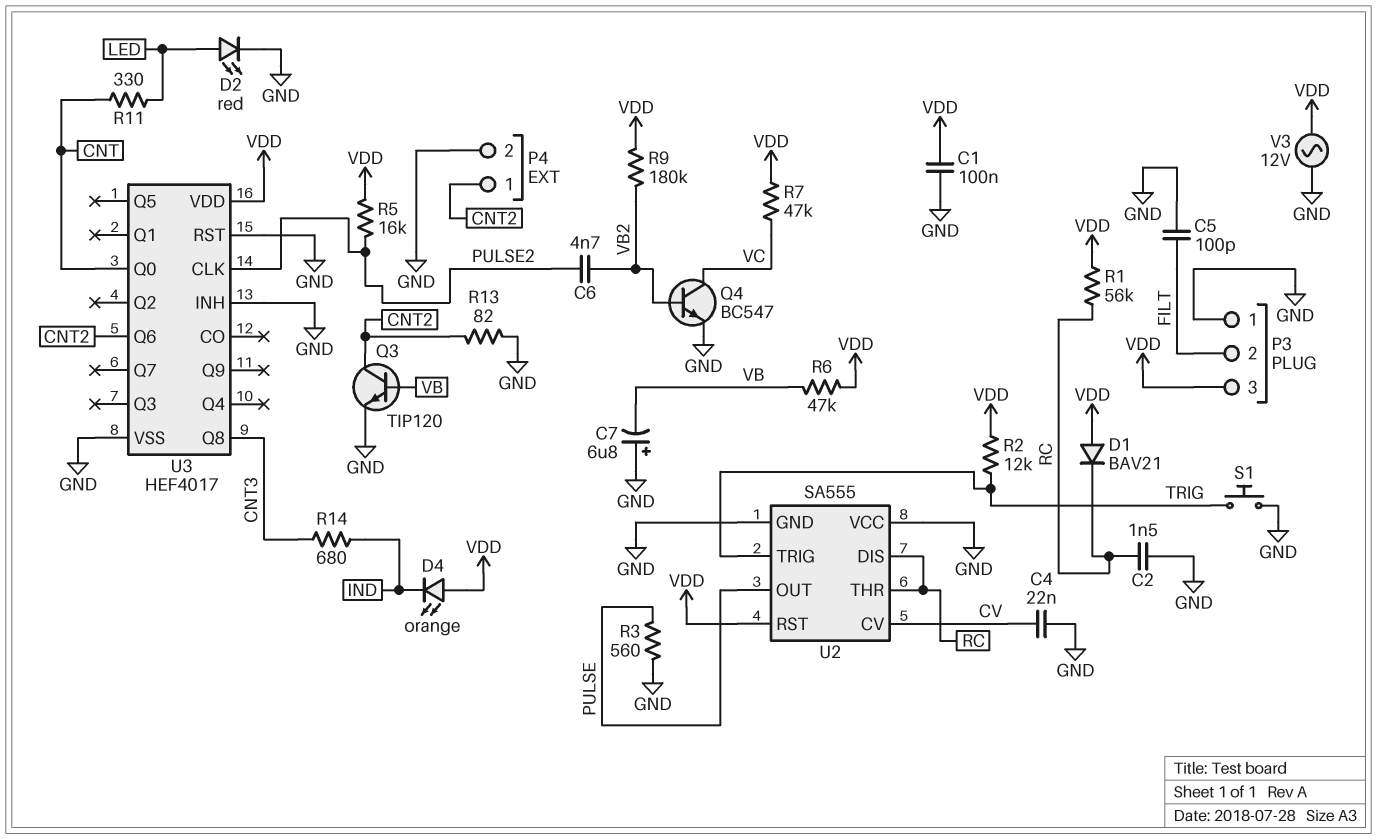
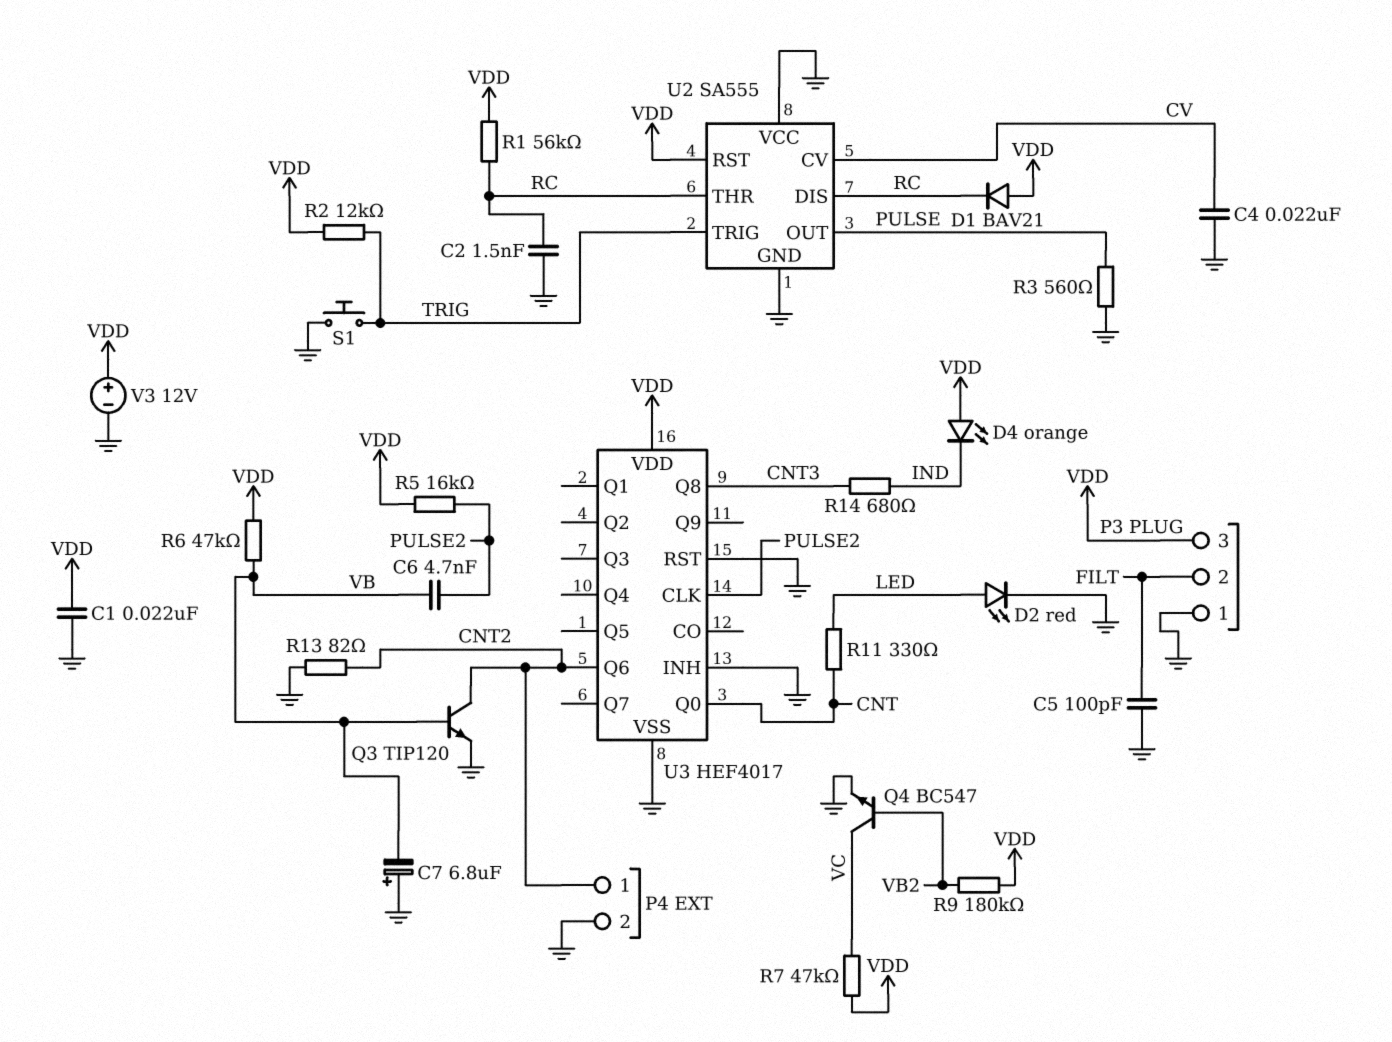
C1: 100nF (GND, VDD) -> 22nF (GND, VDD)
C6: 4.7nF (PULSE2, VB2) -> 4.7nF (PULSE2, VB)
V3: AC 12V (GND, VDD) -> 12V (plus VDD, minus GND)

